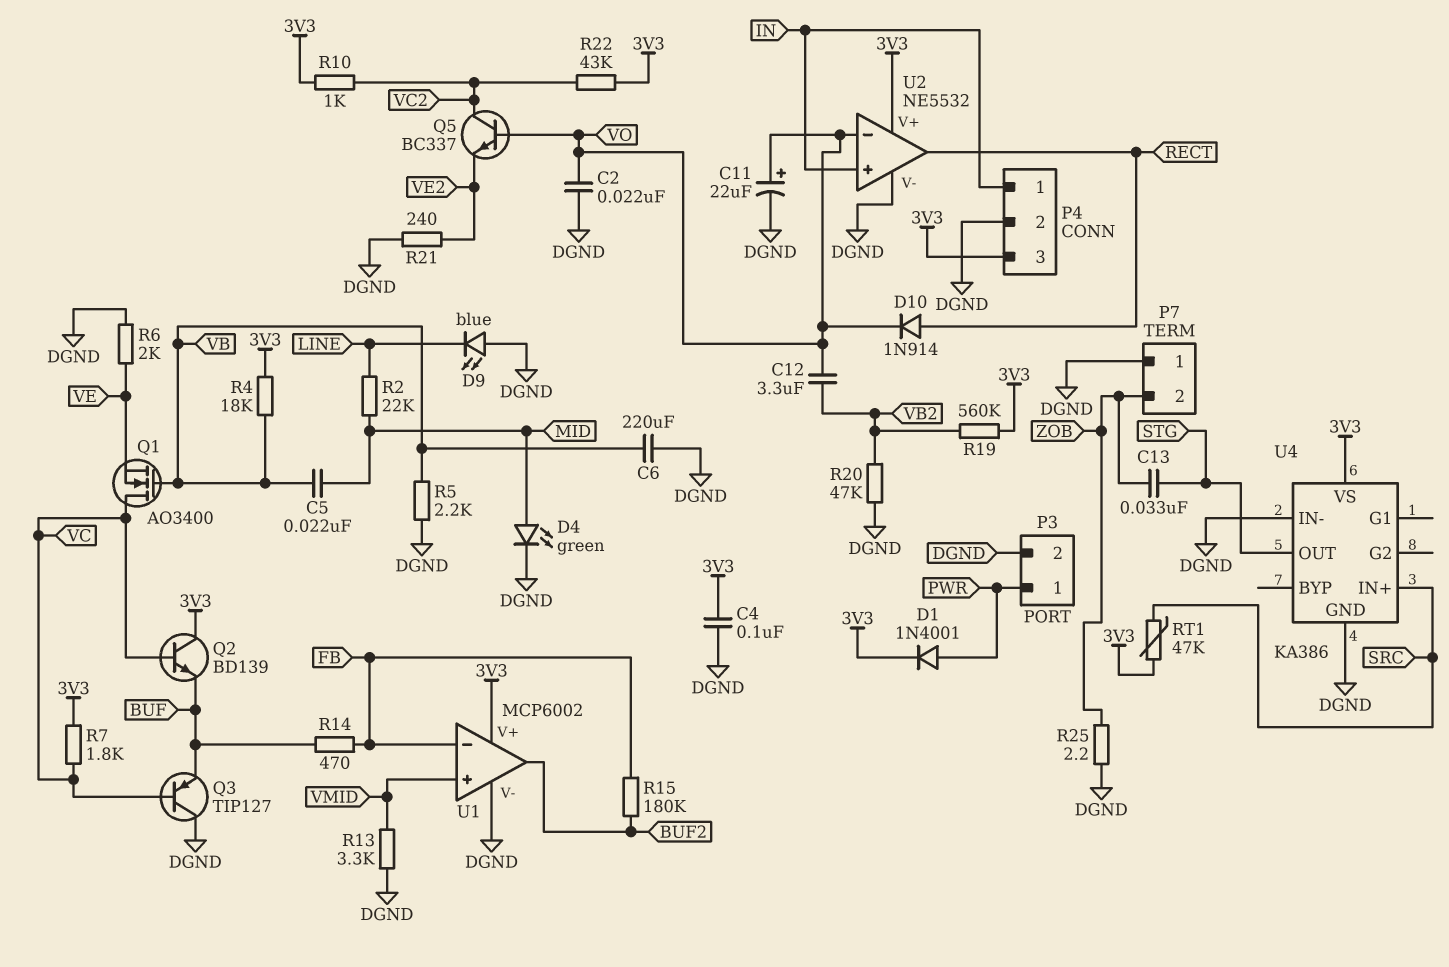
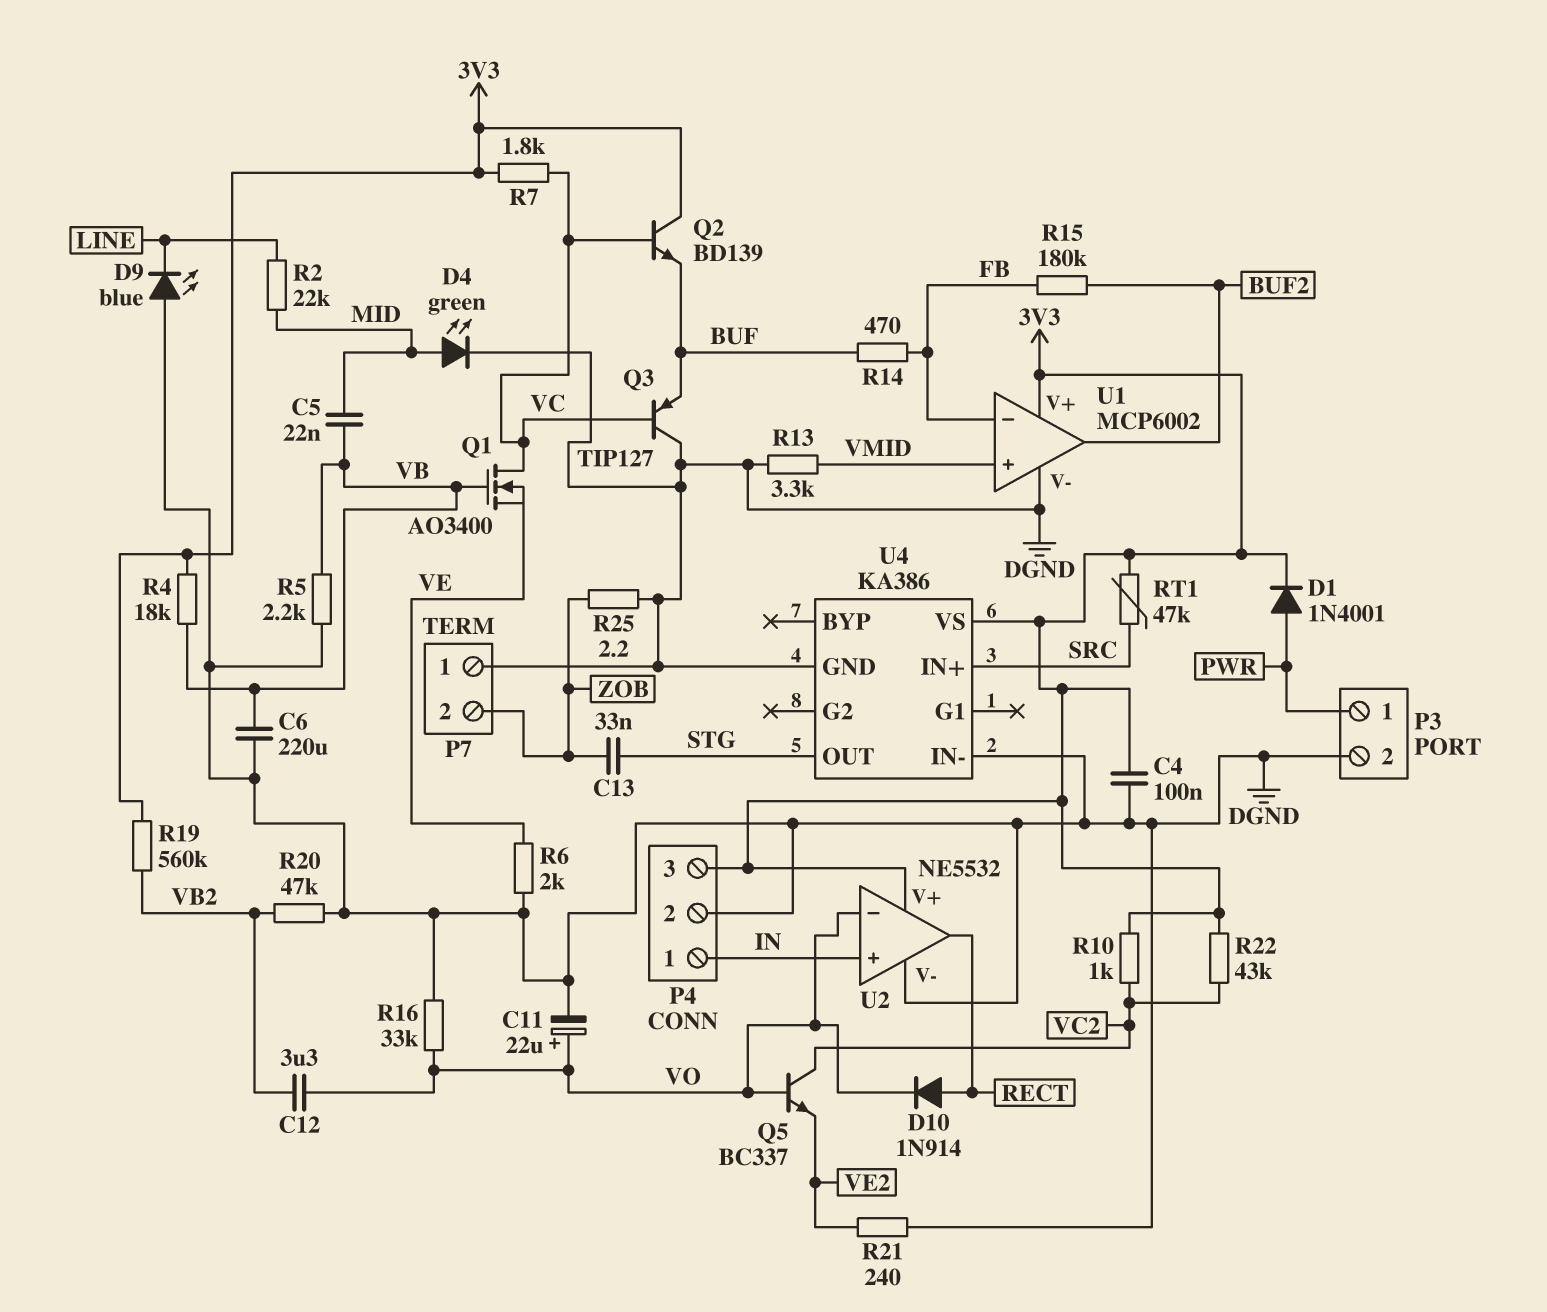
C2: 22nF (DGND, VO) -> none
R16: none -> 33k (DGND, VO)

